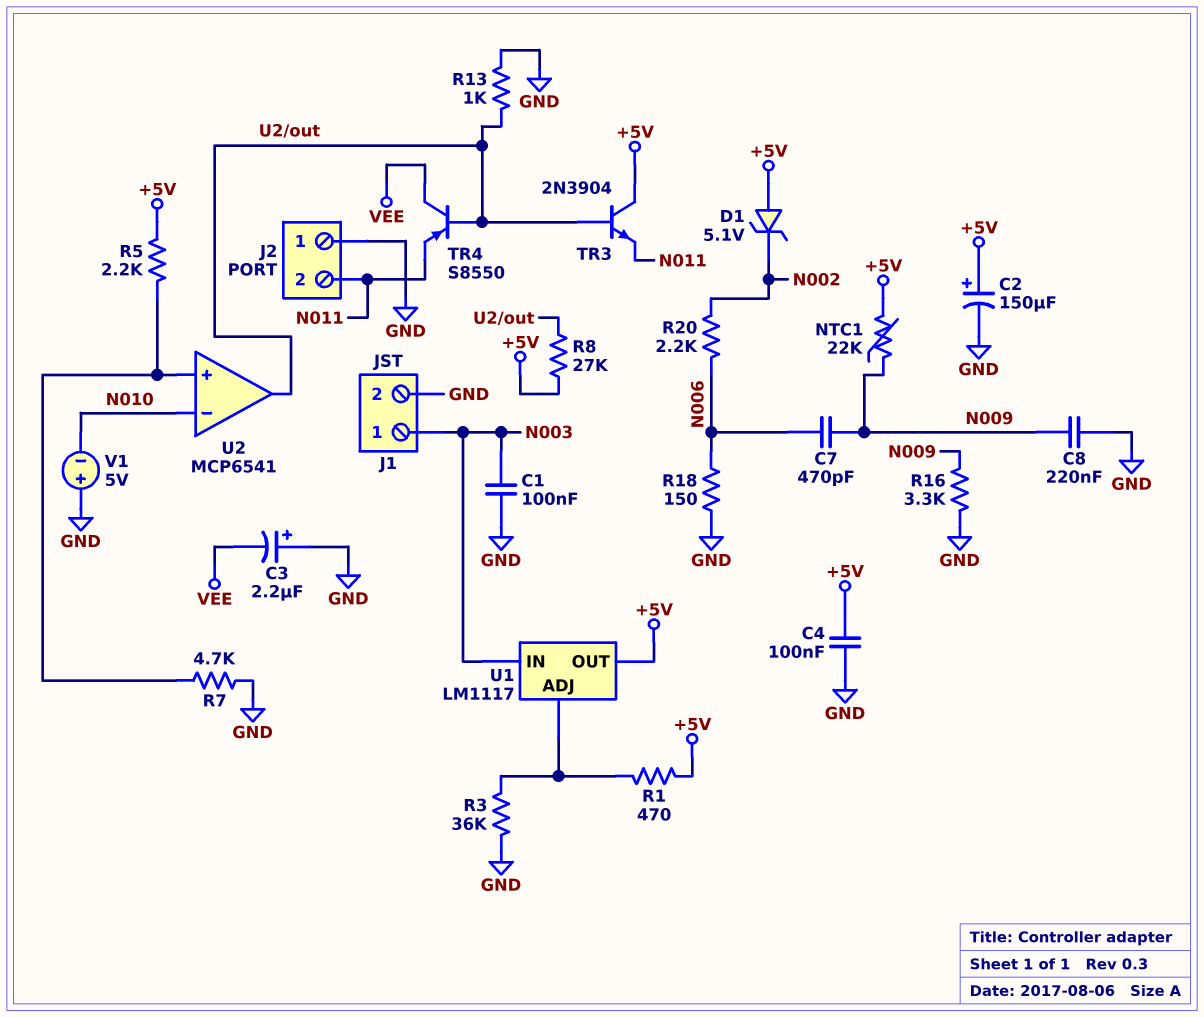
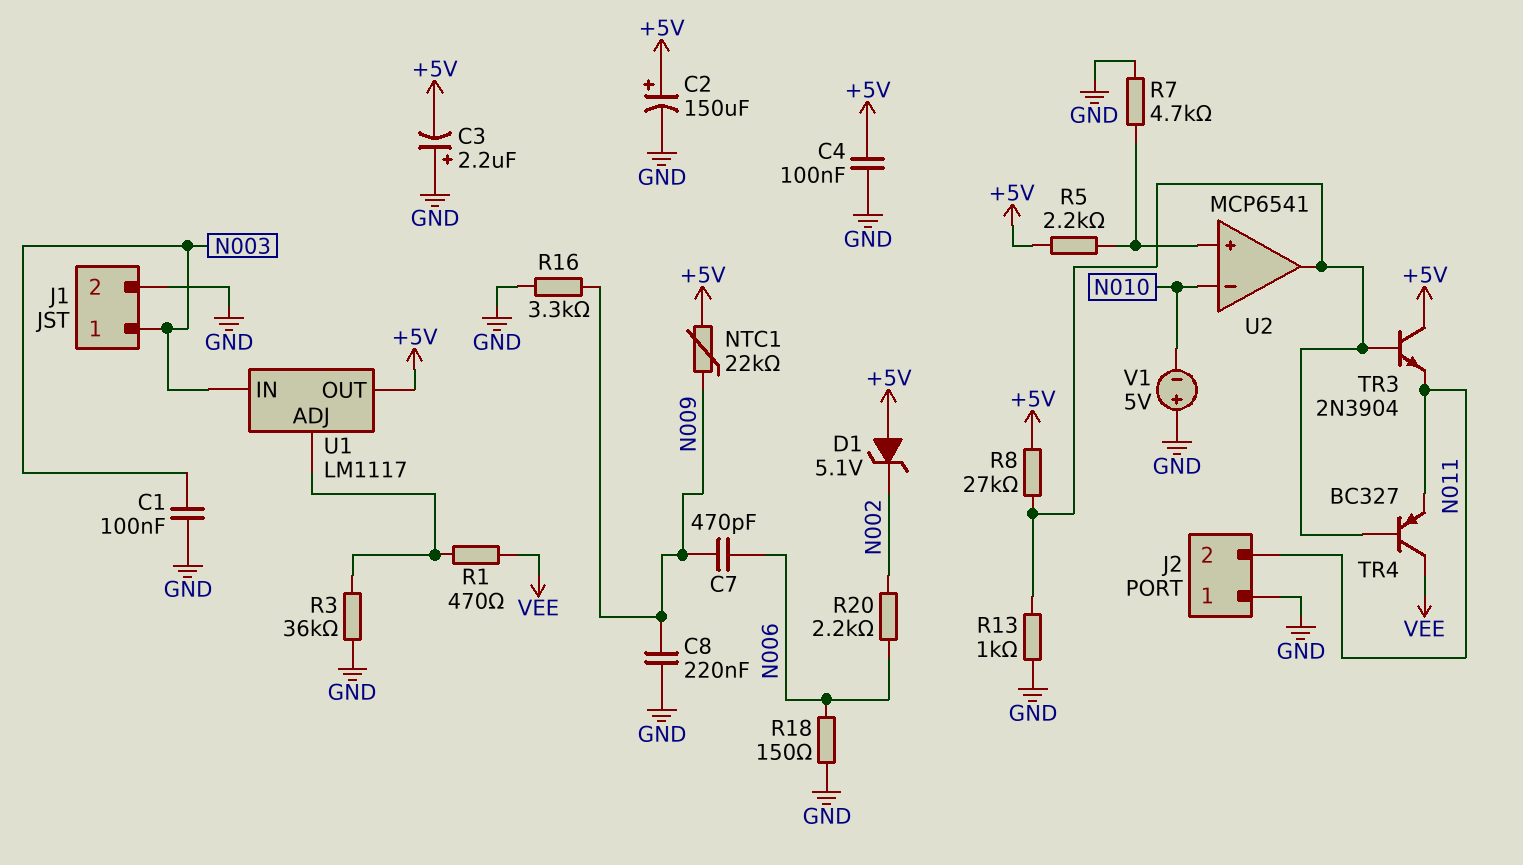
C3: 2.2uF (plus GND, minus VEE) -> 2.2uF (plus GND, minus +5V)
R1: 470 (+5V, U1/ADJ) -> 470 (U1/ADJ, VEE)
TR4: PNP S8550 (B U2/out, C VEE, E N011) -> PNP BC327 (B U2/out, C VEE, E N011)

